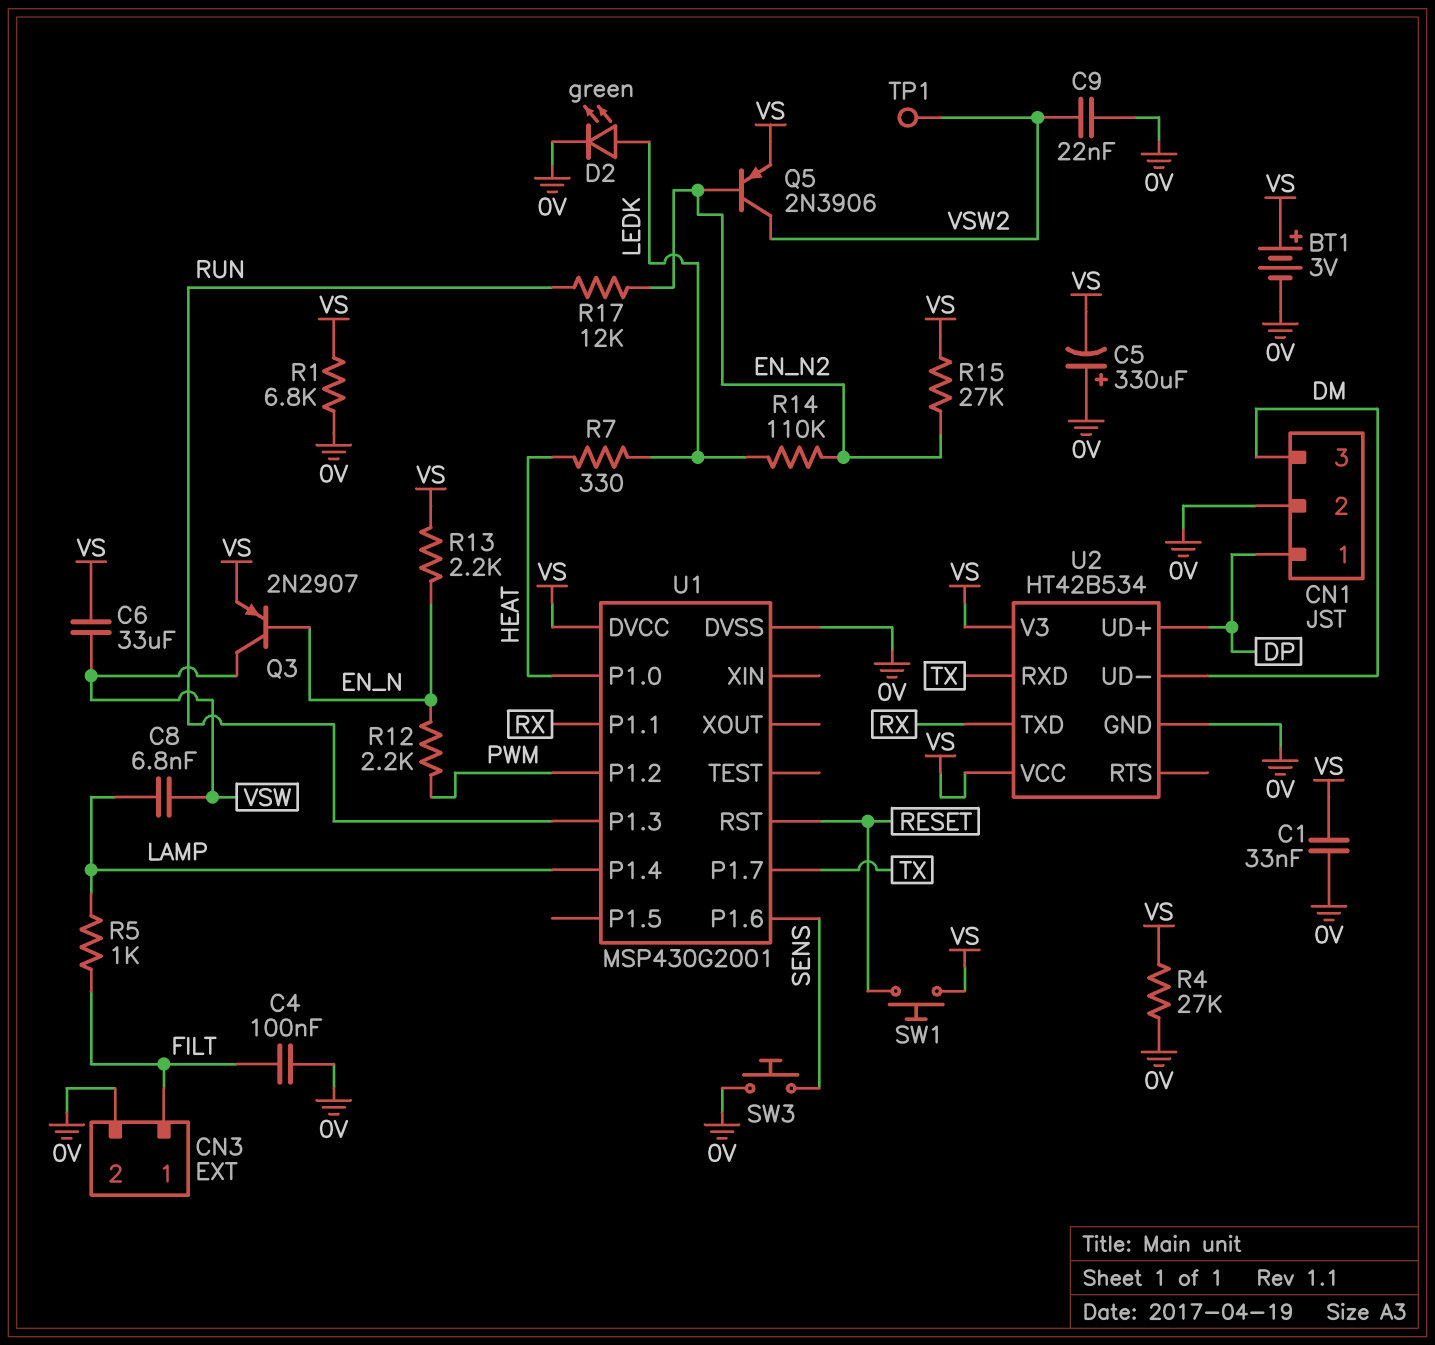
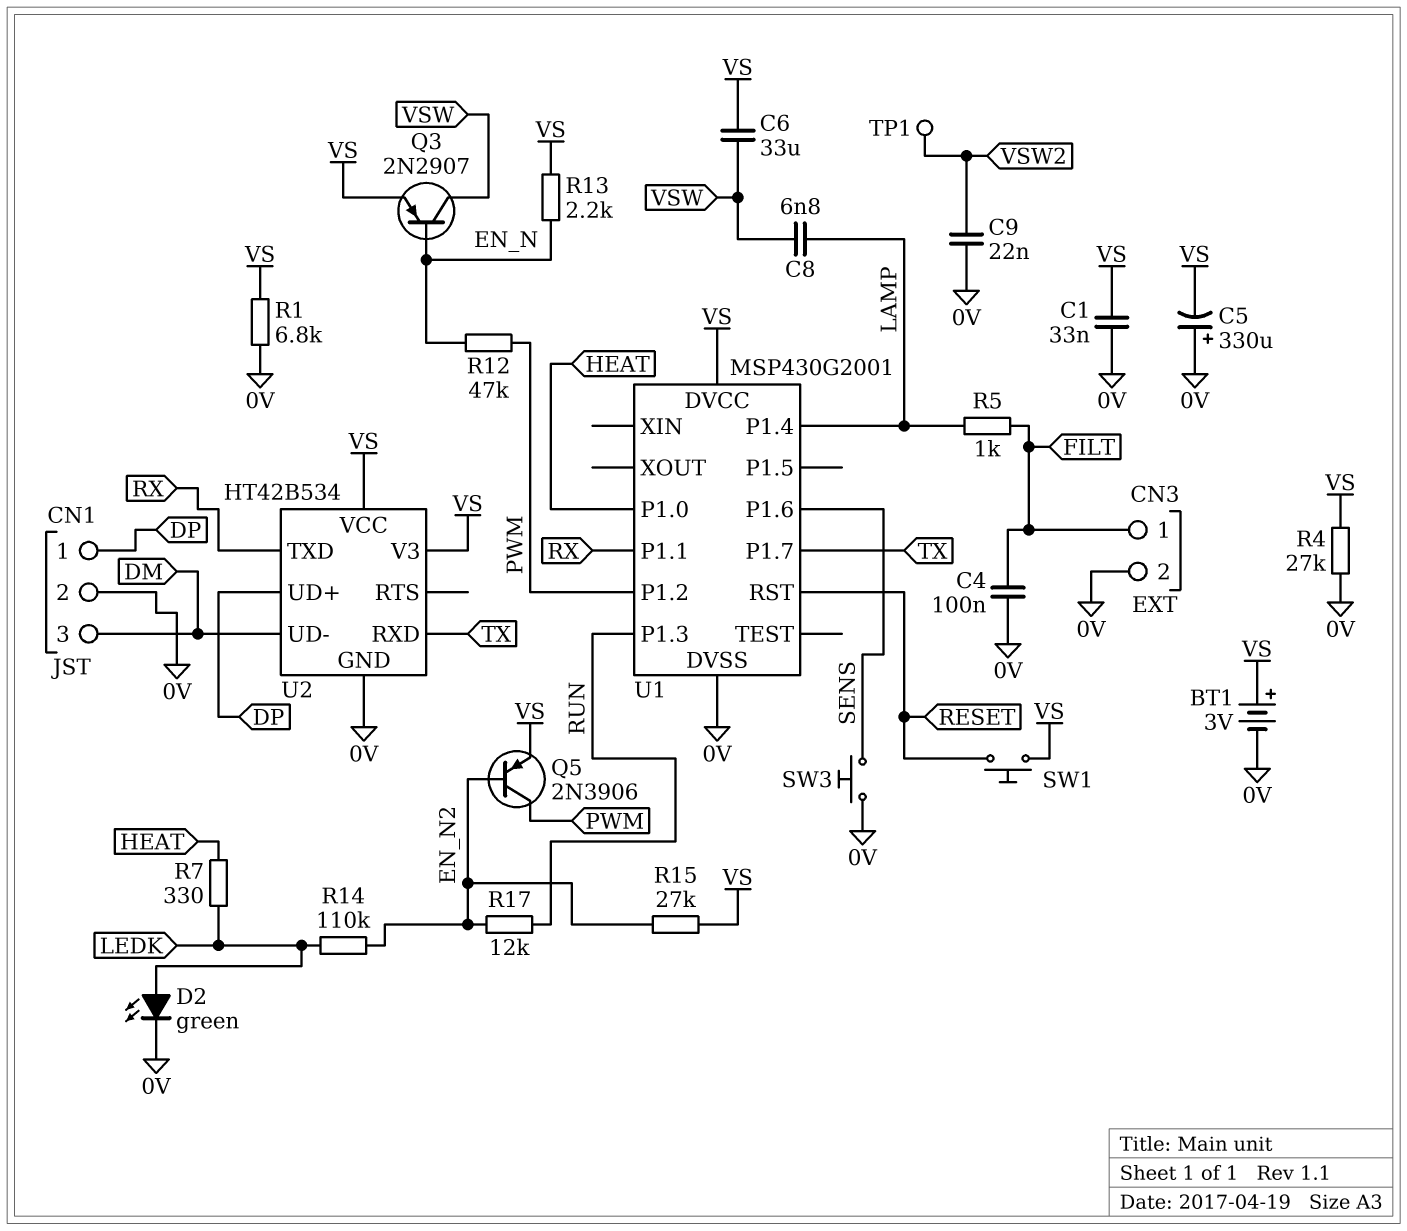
Q5: PNP 2N3906 (B EN_N2, C VSW2, E VS) -> PNP 2N3906 (B EN_N2, C PWM, E VS)
R12: 2.2k (EN_N, PWM) -> 47k (EN_N, PWM)

